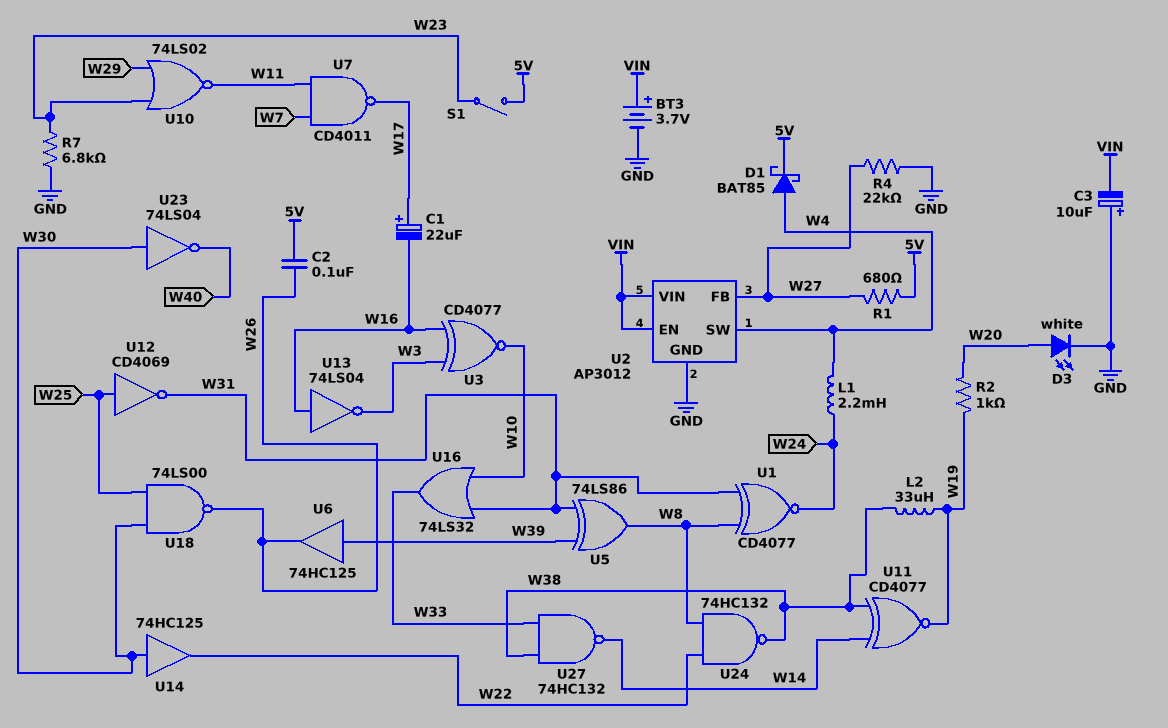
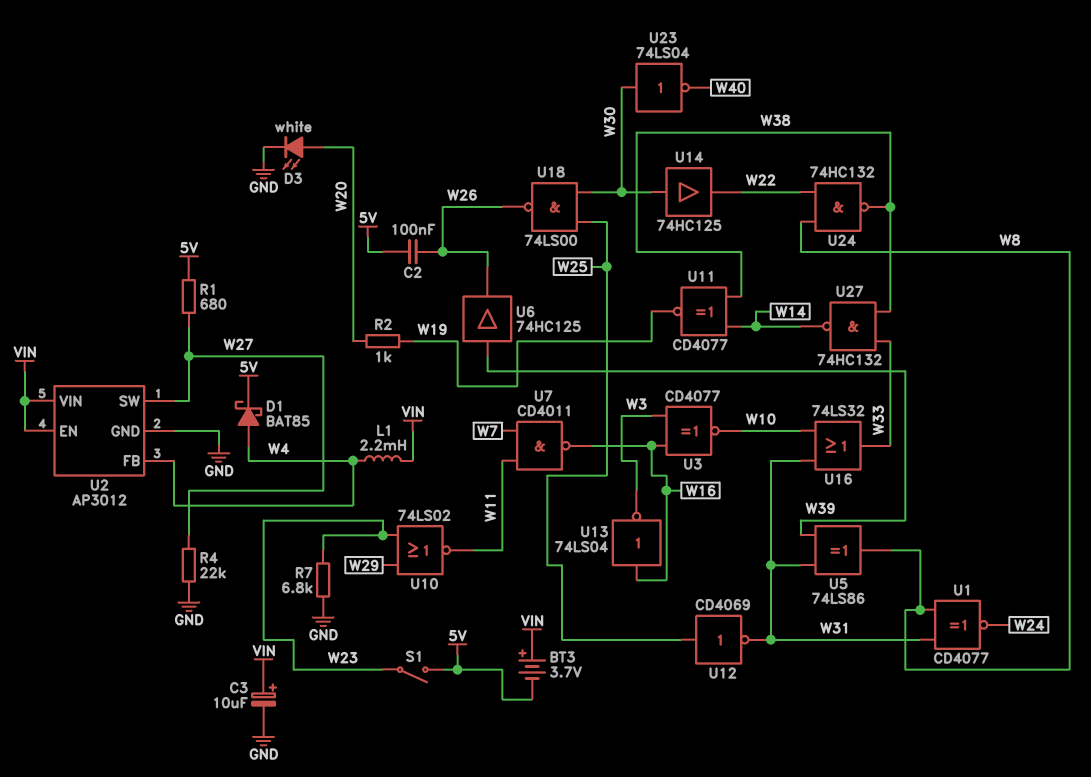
BT3: 3.7V (plus VIN, minus GND) -> 3.7V (plus VIN, minus 5V)
C1: 22uF (plus W17, minus W16) -> none
C3: 10uF (plus GND, minus VIN) -> 10uF (plus VIN, minus GND)
L1: 2.2mH (W4, W24) -> 2.2mH (VIN, W4)
L2: 33uH (W19, W38) -> none
U2 pin FB: W27 -> W4
U2 pin SW: W4 -> W27
U7: NAND CD4011 (in W7, in W11, out W17) -> NAND CD4011 (in W7, in W11, out W16)

